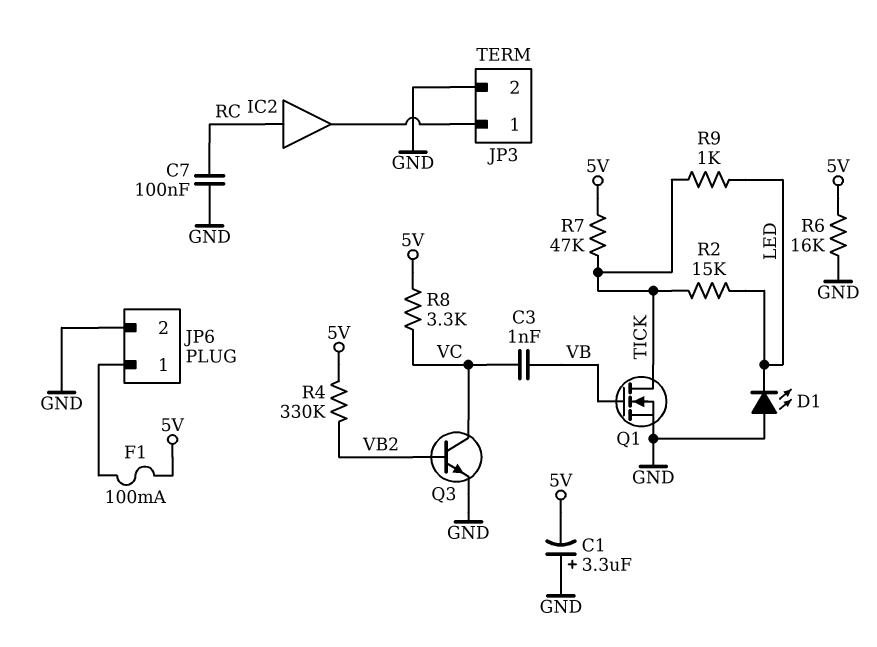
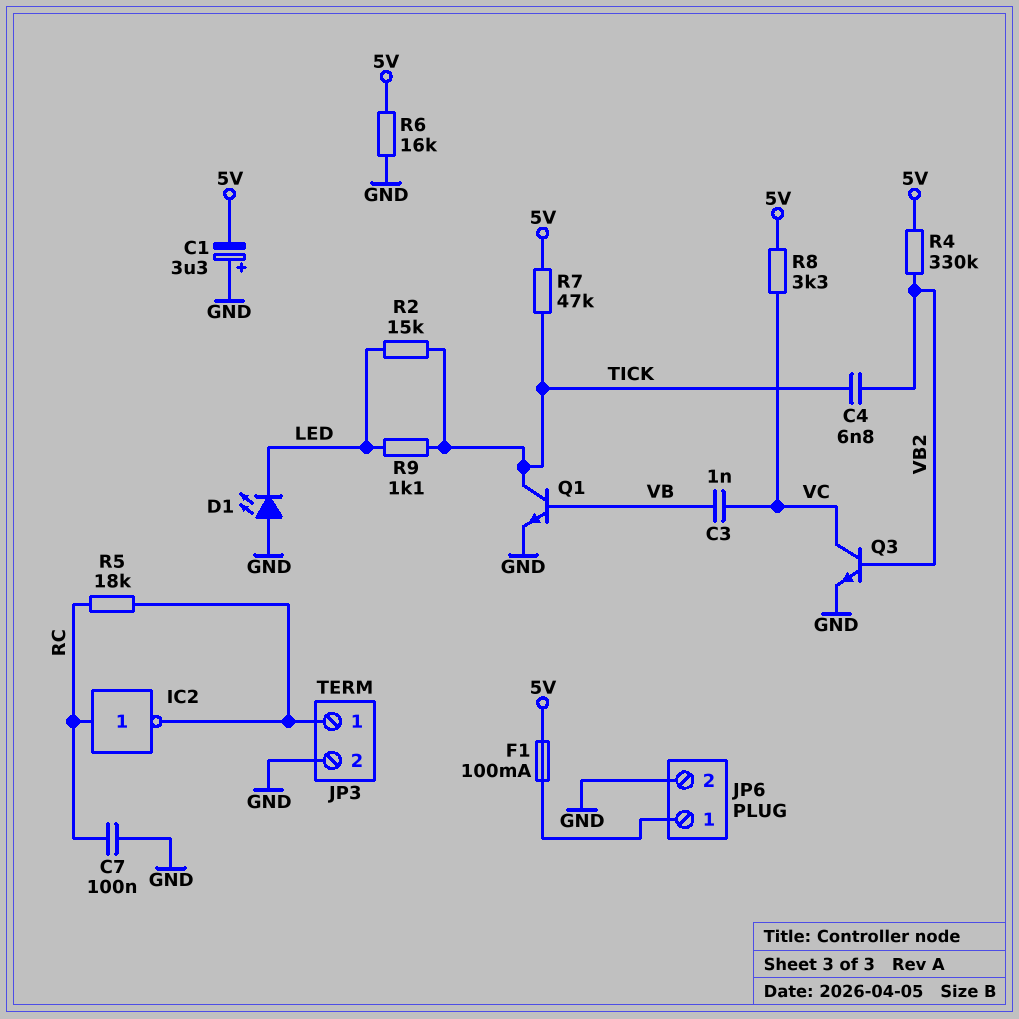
C4: none -> 6.8nF (TICK, VB2)
IC2: buffer (in RC, out JP3/1) -> NOT (in RC, out JP3/1)
Q1: NMOS (G VB, D TICK, S GND) -> NPN (B VB, C TICK, E GND)
R5: none -> 18k (JP3/1, RC)
R9: 1k (LED, TICK) -> 1.1k (LED, TICK)

